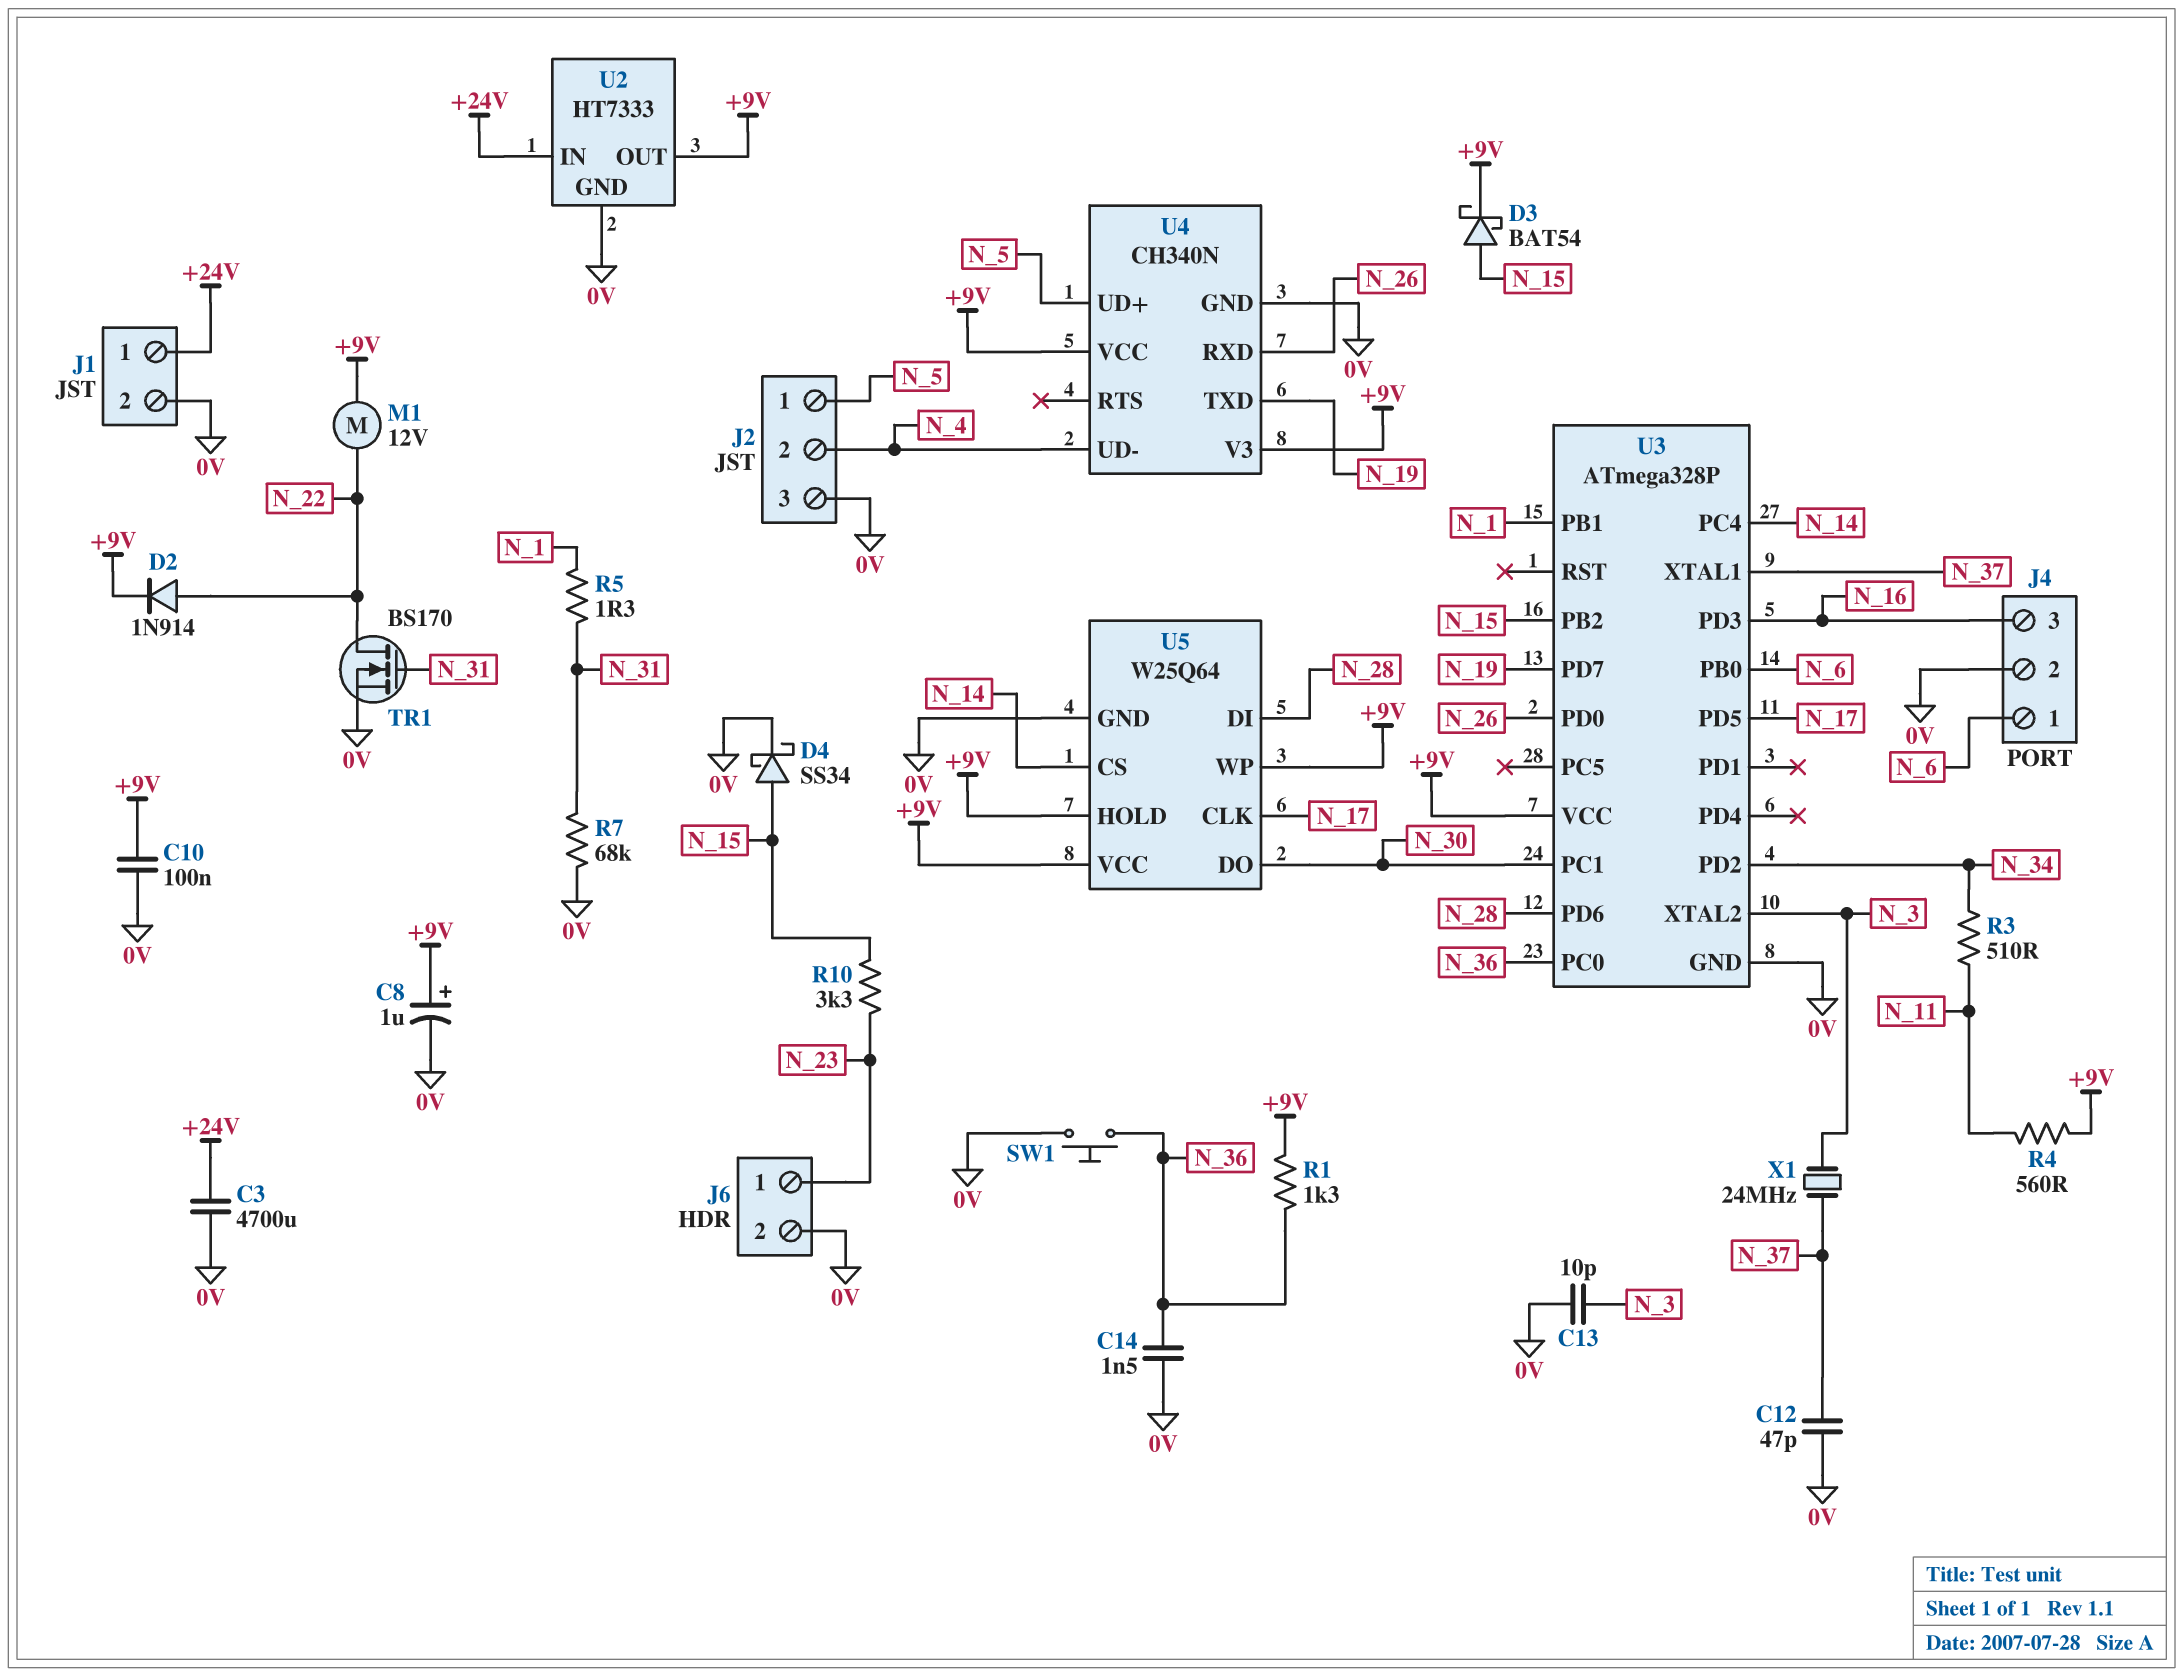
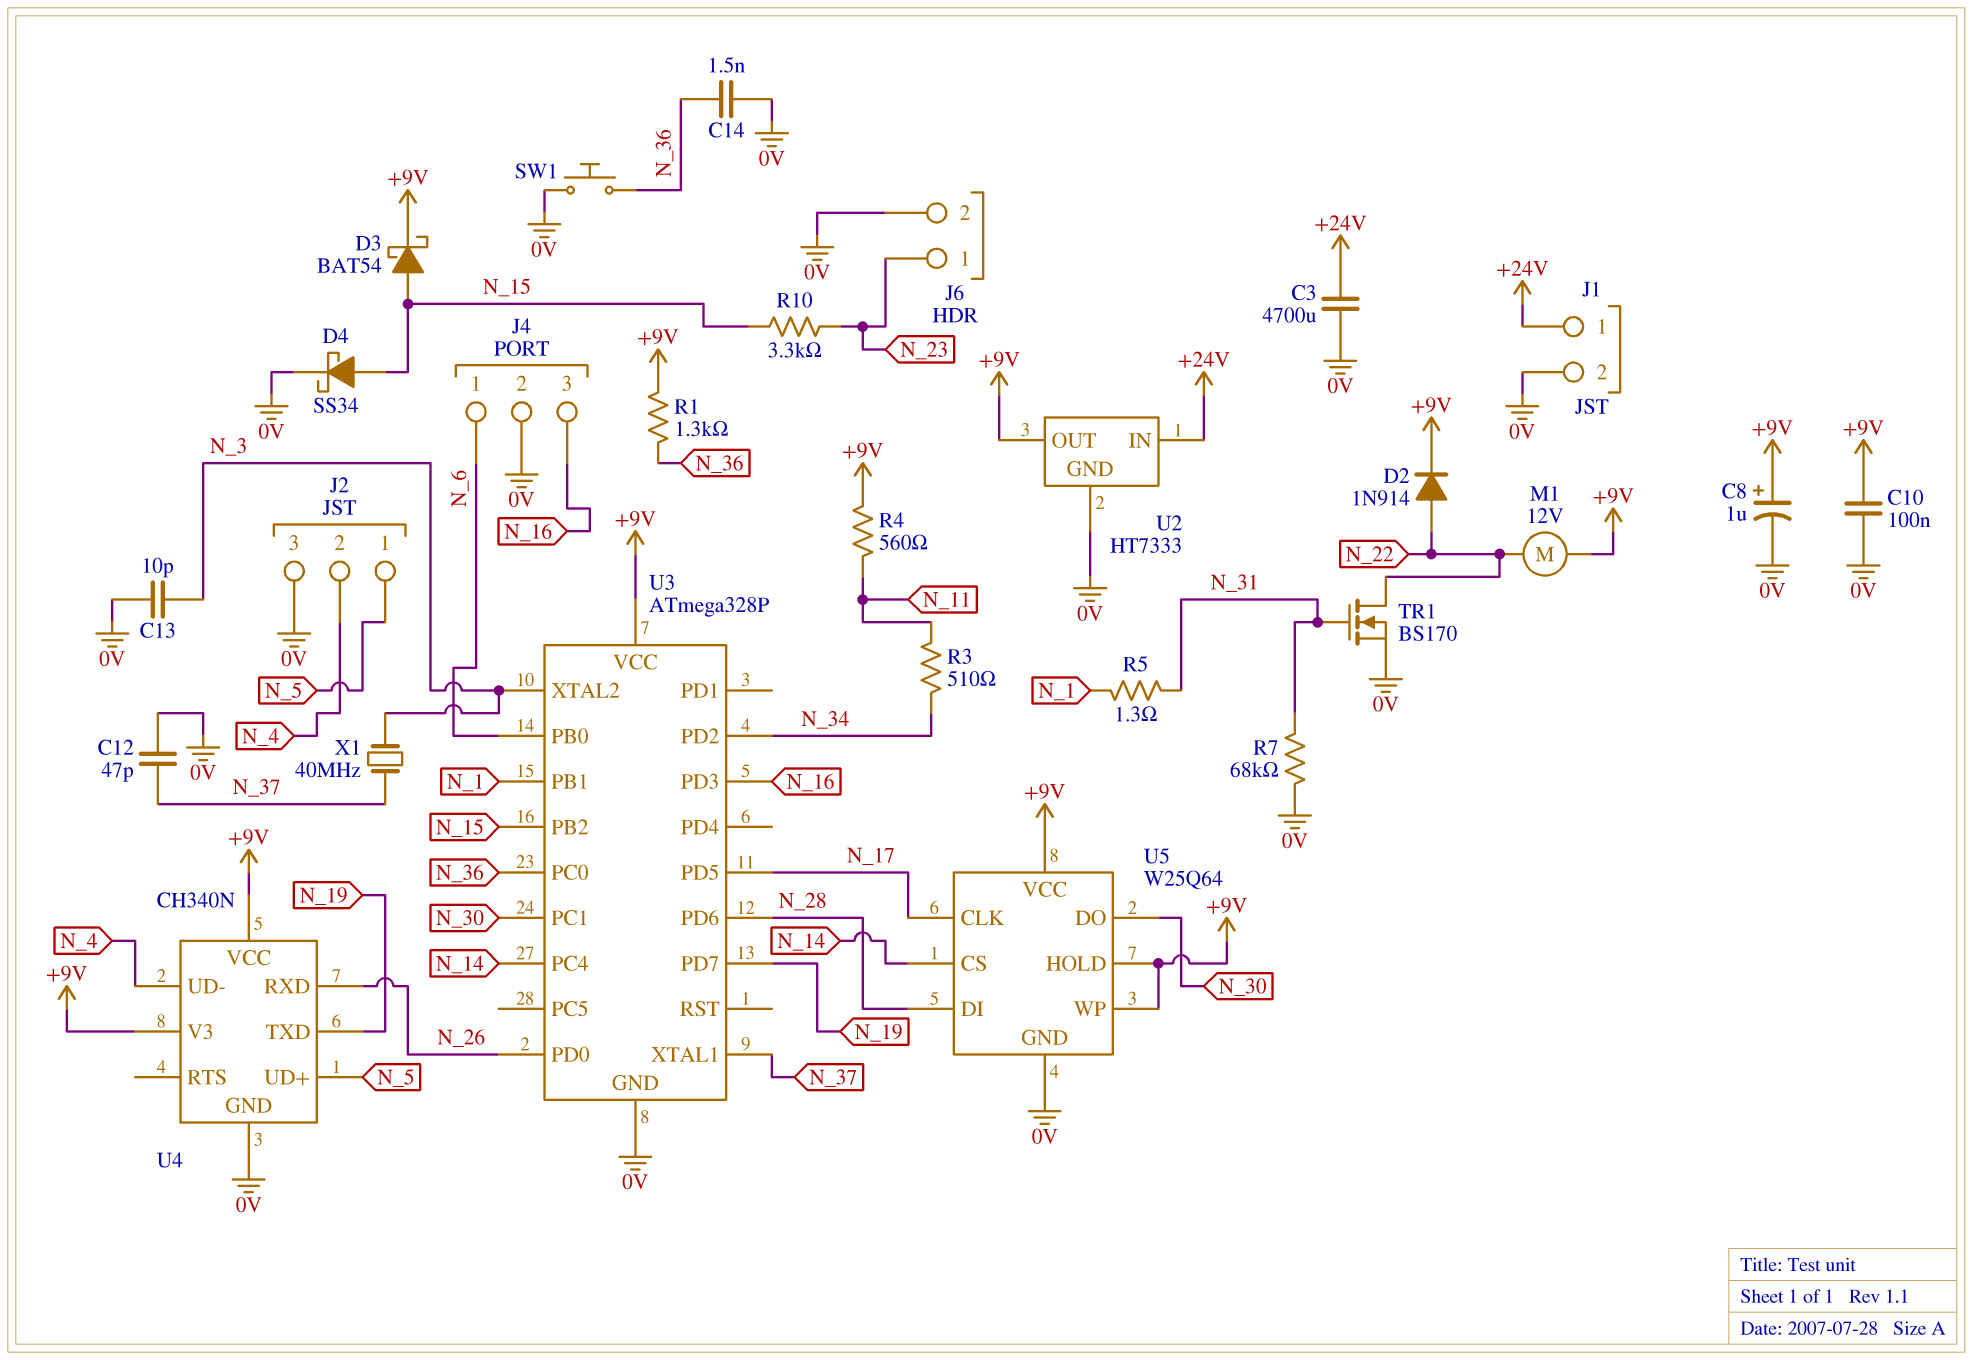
X1: 24MHz (N_3, N_37) -> 40MHz (N_3, N_37)

